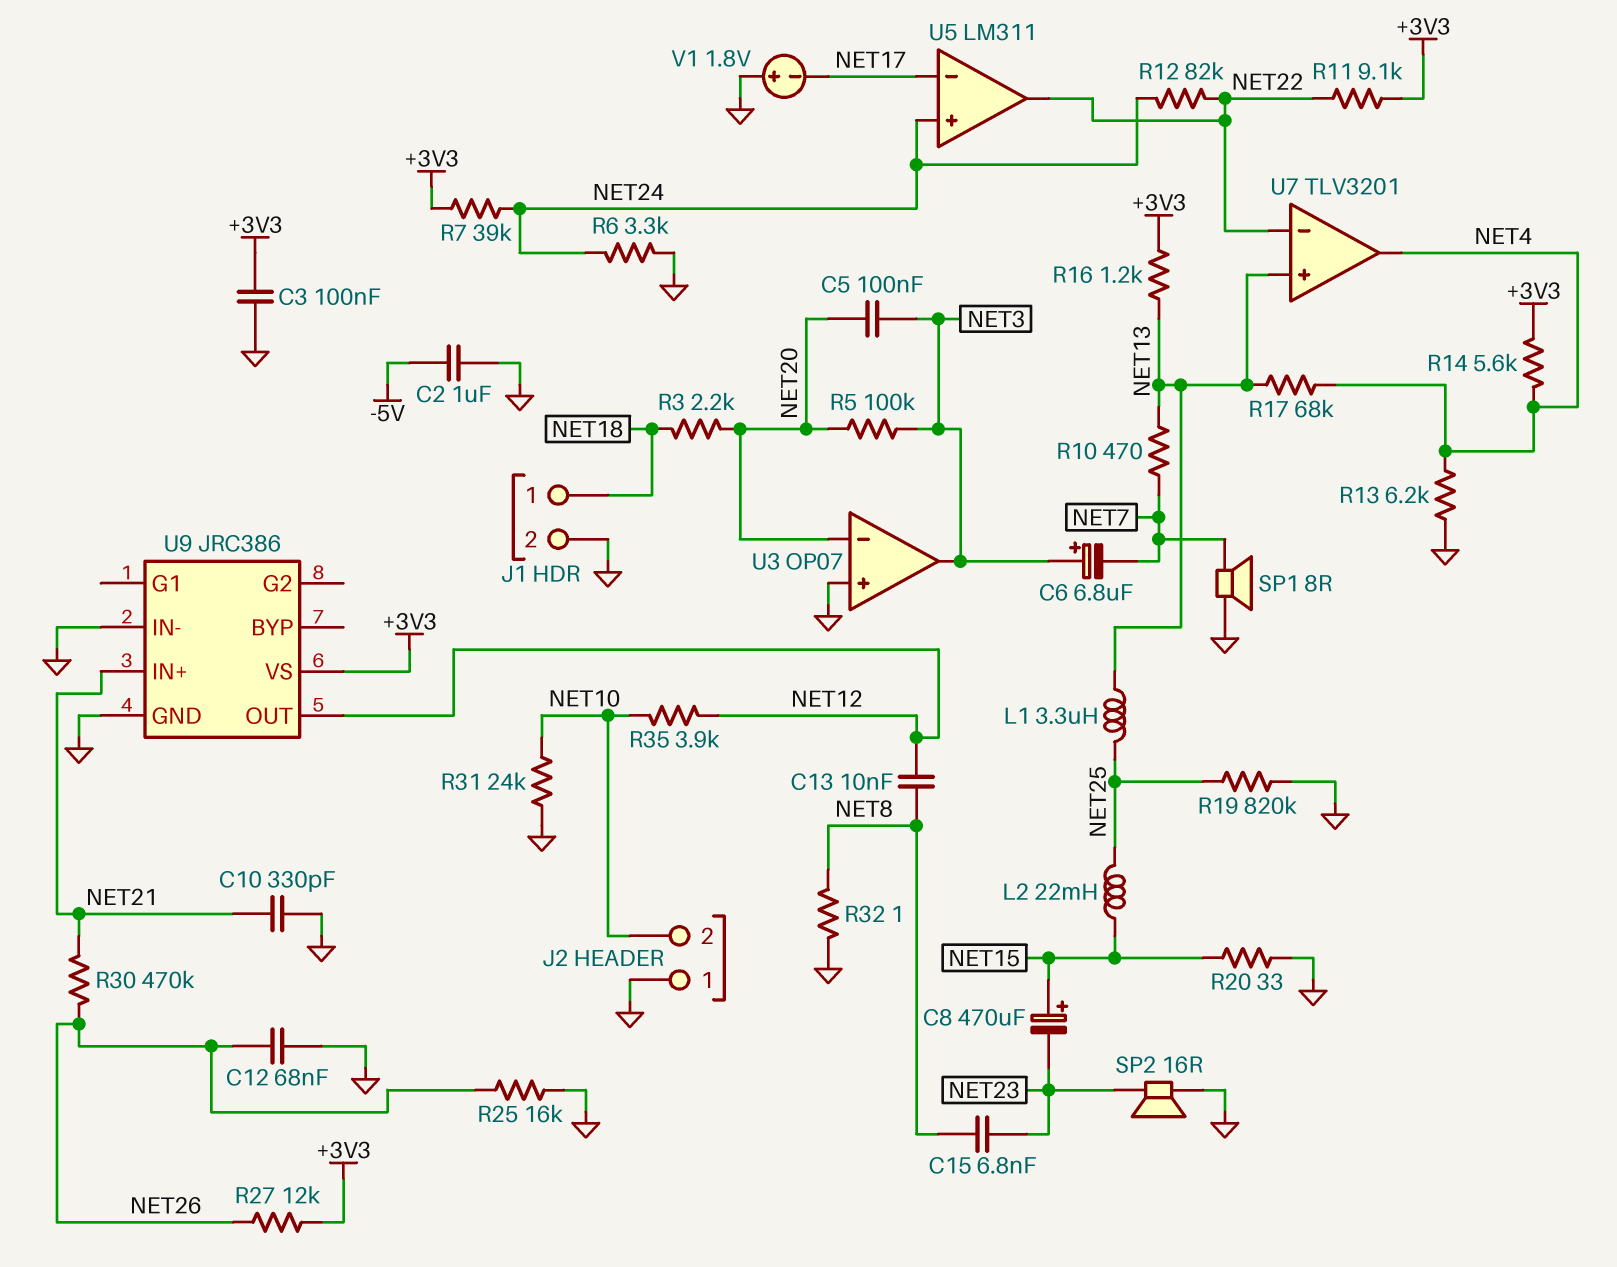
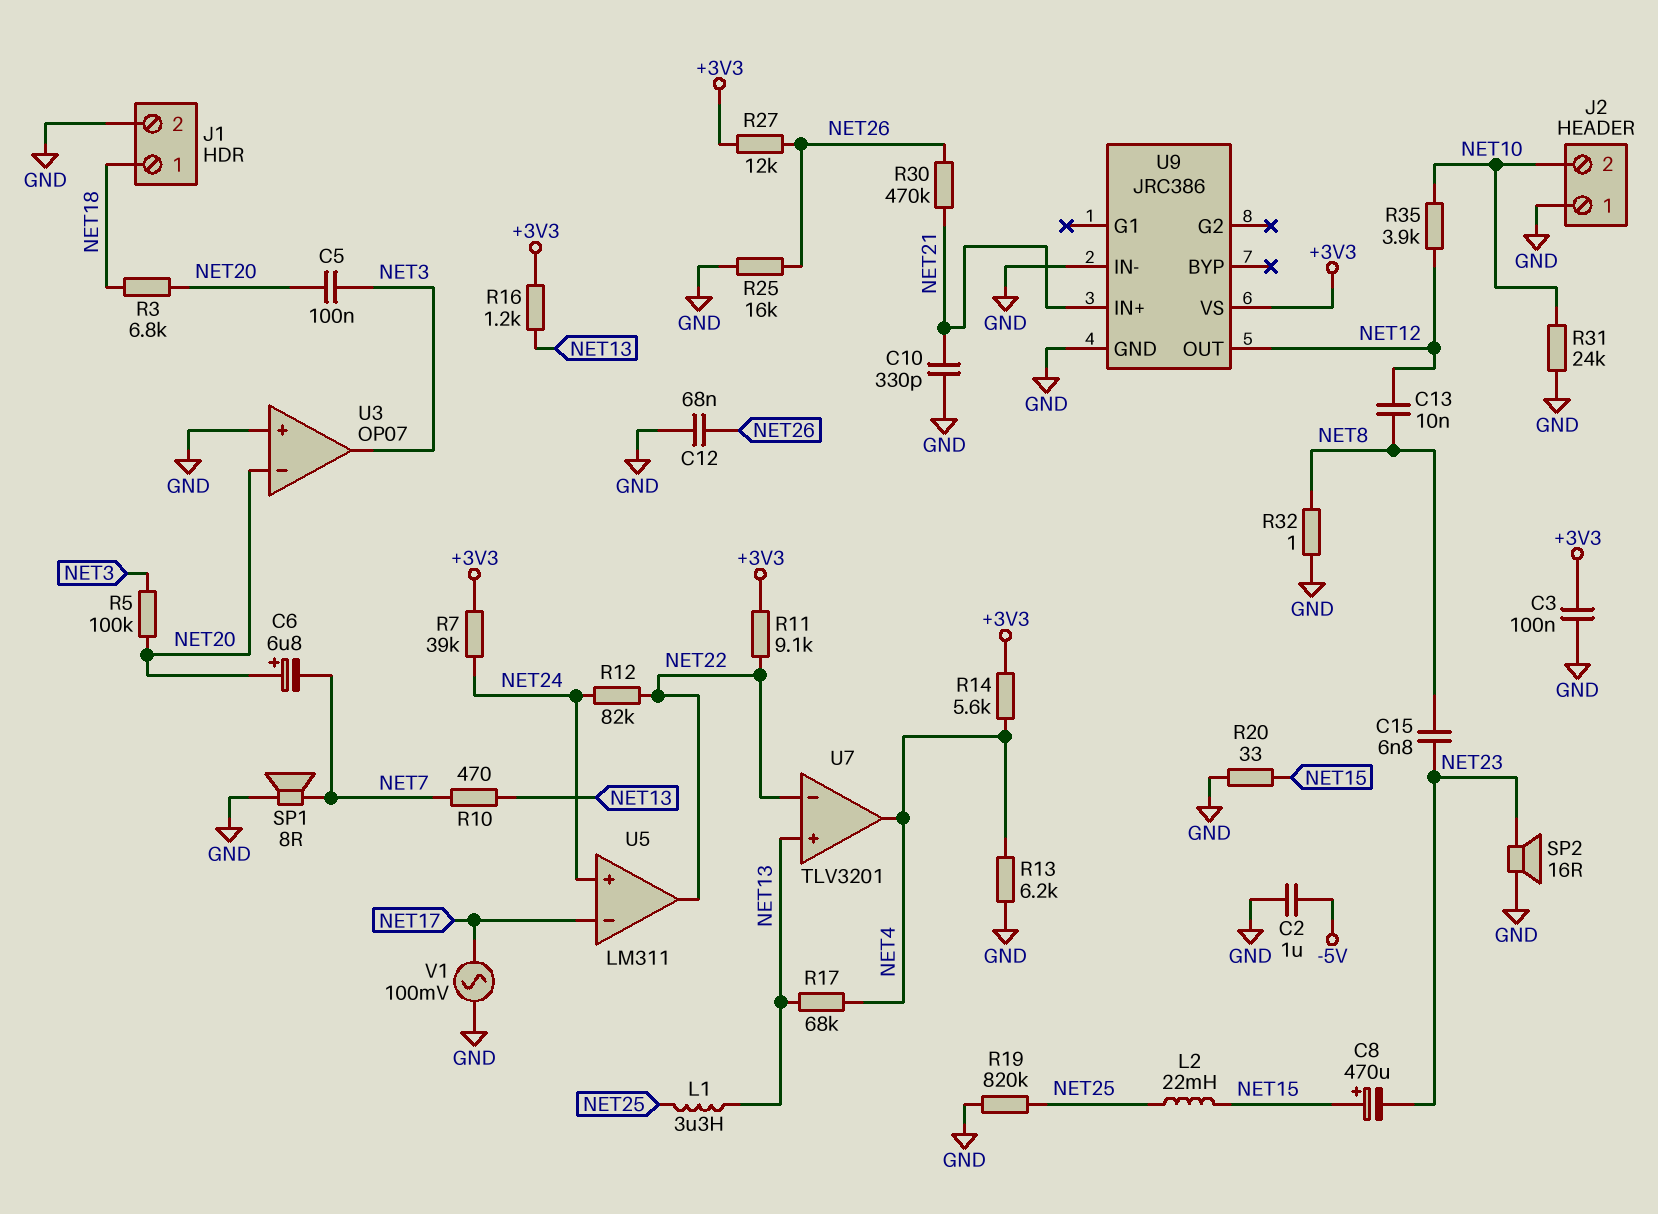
C6: 6.8uF (plus NET3, minus NET7) -> 6.8uF (plus NET20, minus NET7)
R3: 2.2k (NET18, NET20) -> 6.8k (NET18, NET20)
R6: 3.3k (GND, NET24) -> none
V1: 1.8V (plus GND, minus NET17) -> AC 100mV (GND, NET17)

